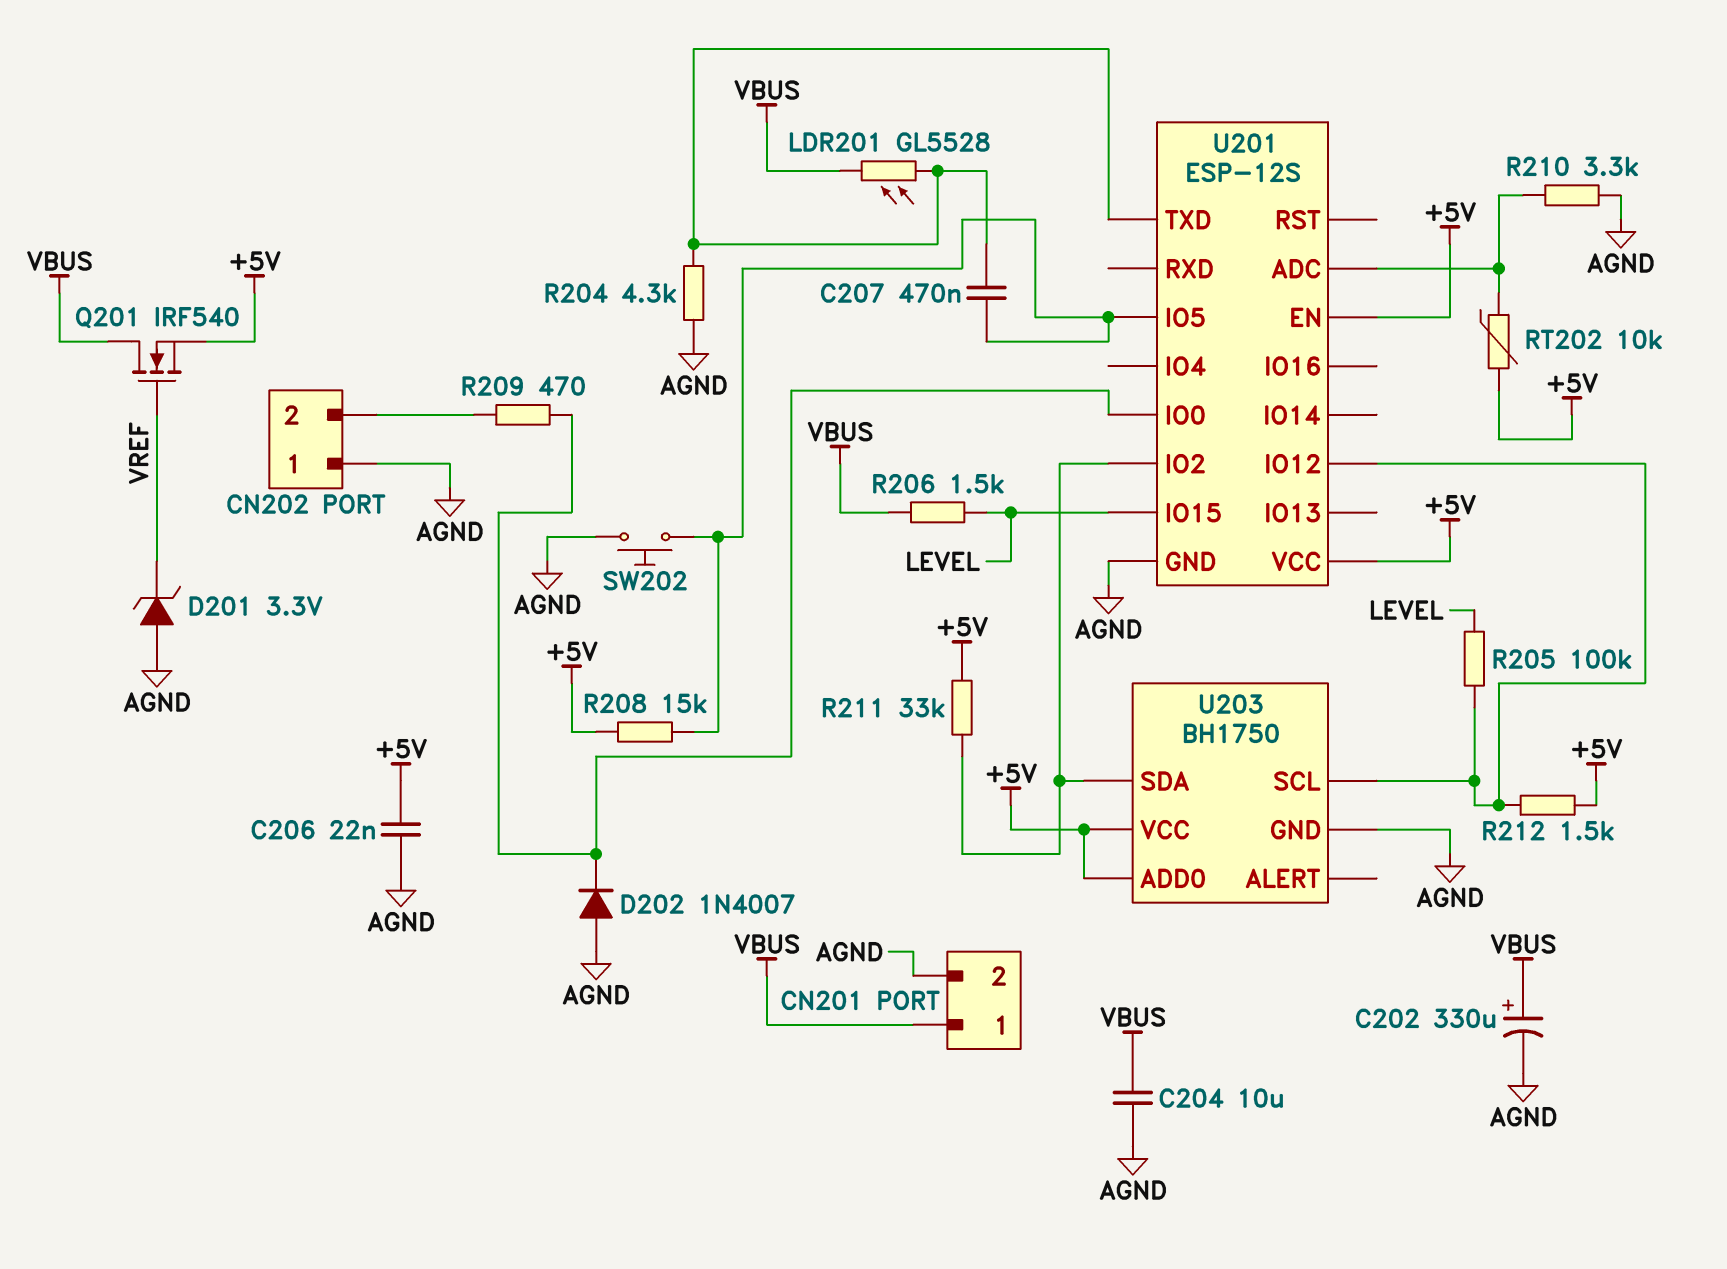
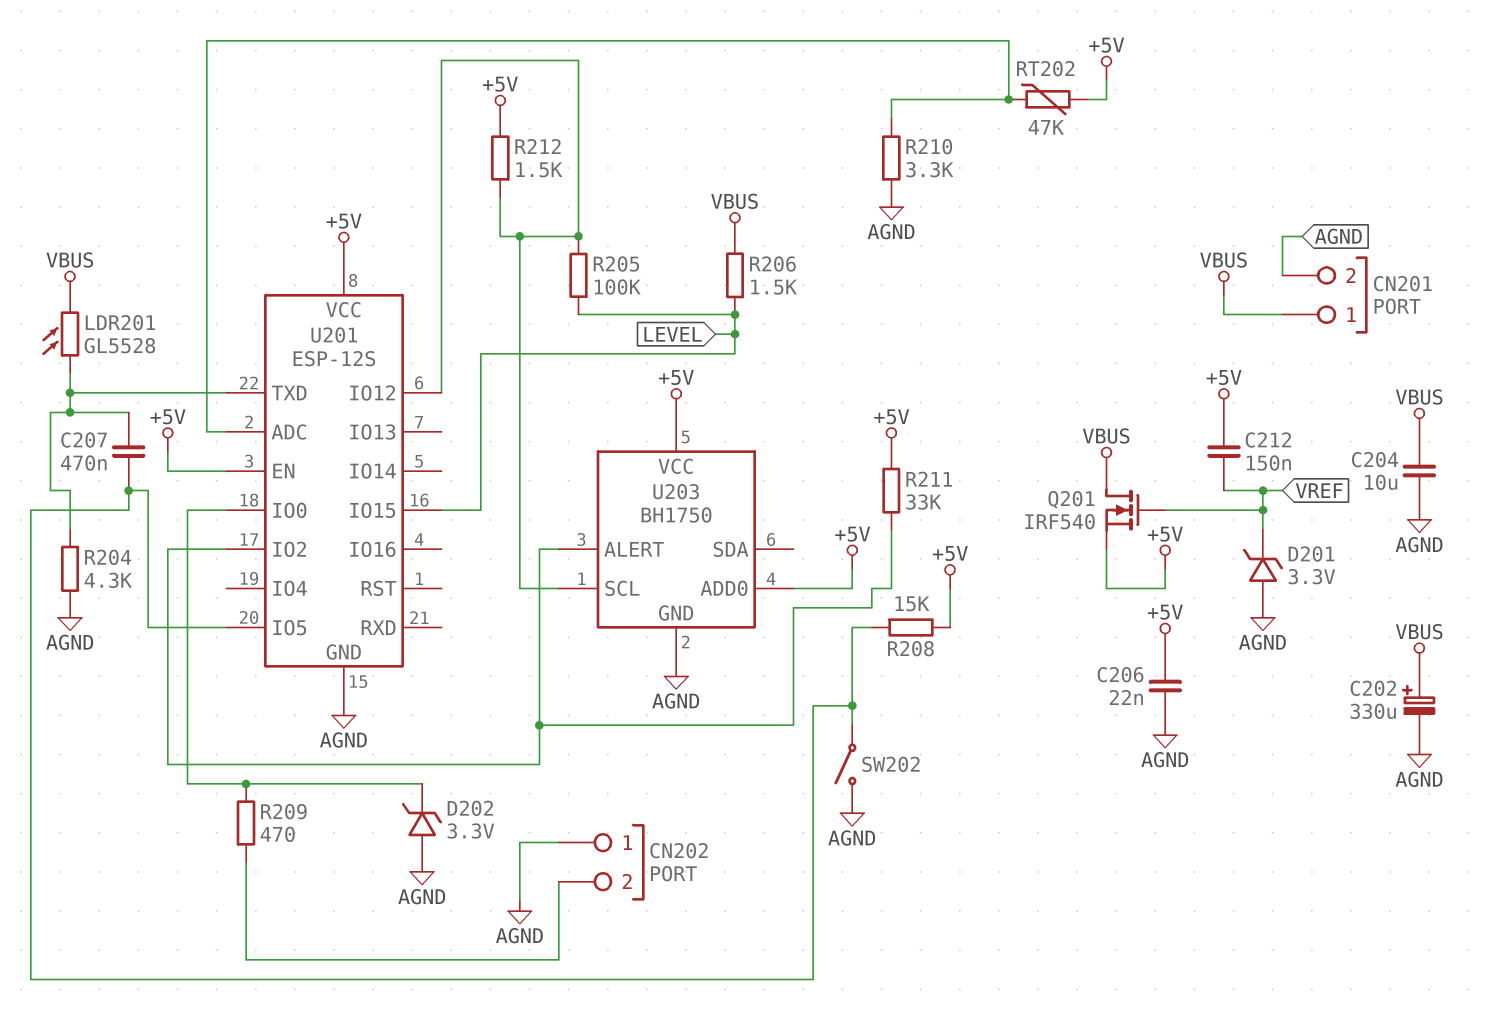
C212: none -> 150nF (+5V, VREF)
D202: diode 1N4007 (A AGND, K U201/IO0) -> zener 3.3V (A AGND, K U201/IO0)
RT202: 10k (+5V, U201/ADC) -> 47k (+5V, U201/ADC)
SW202: button (AGND, U201/IO5) -> switch (AGND, U201/IO5)
U203 pin ALERT: none -> U201/IO2
U203 pin SDA: U201/IO2 -> none

